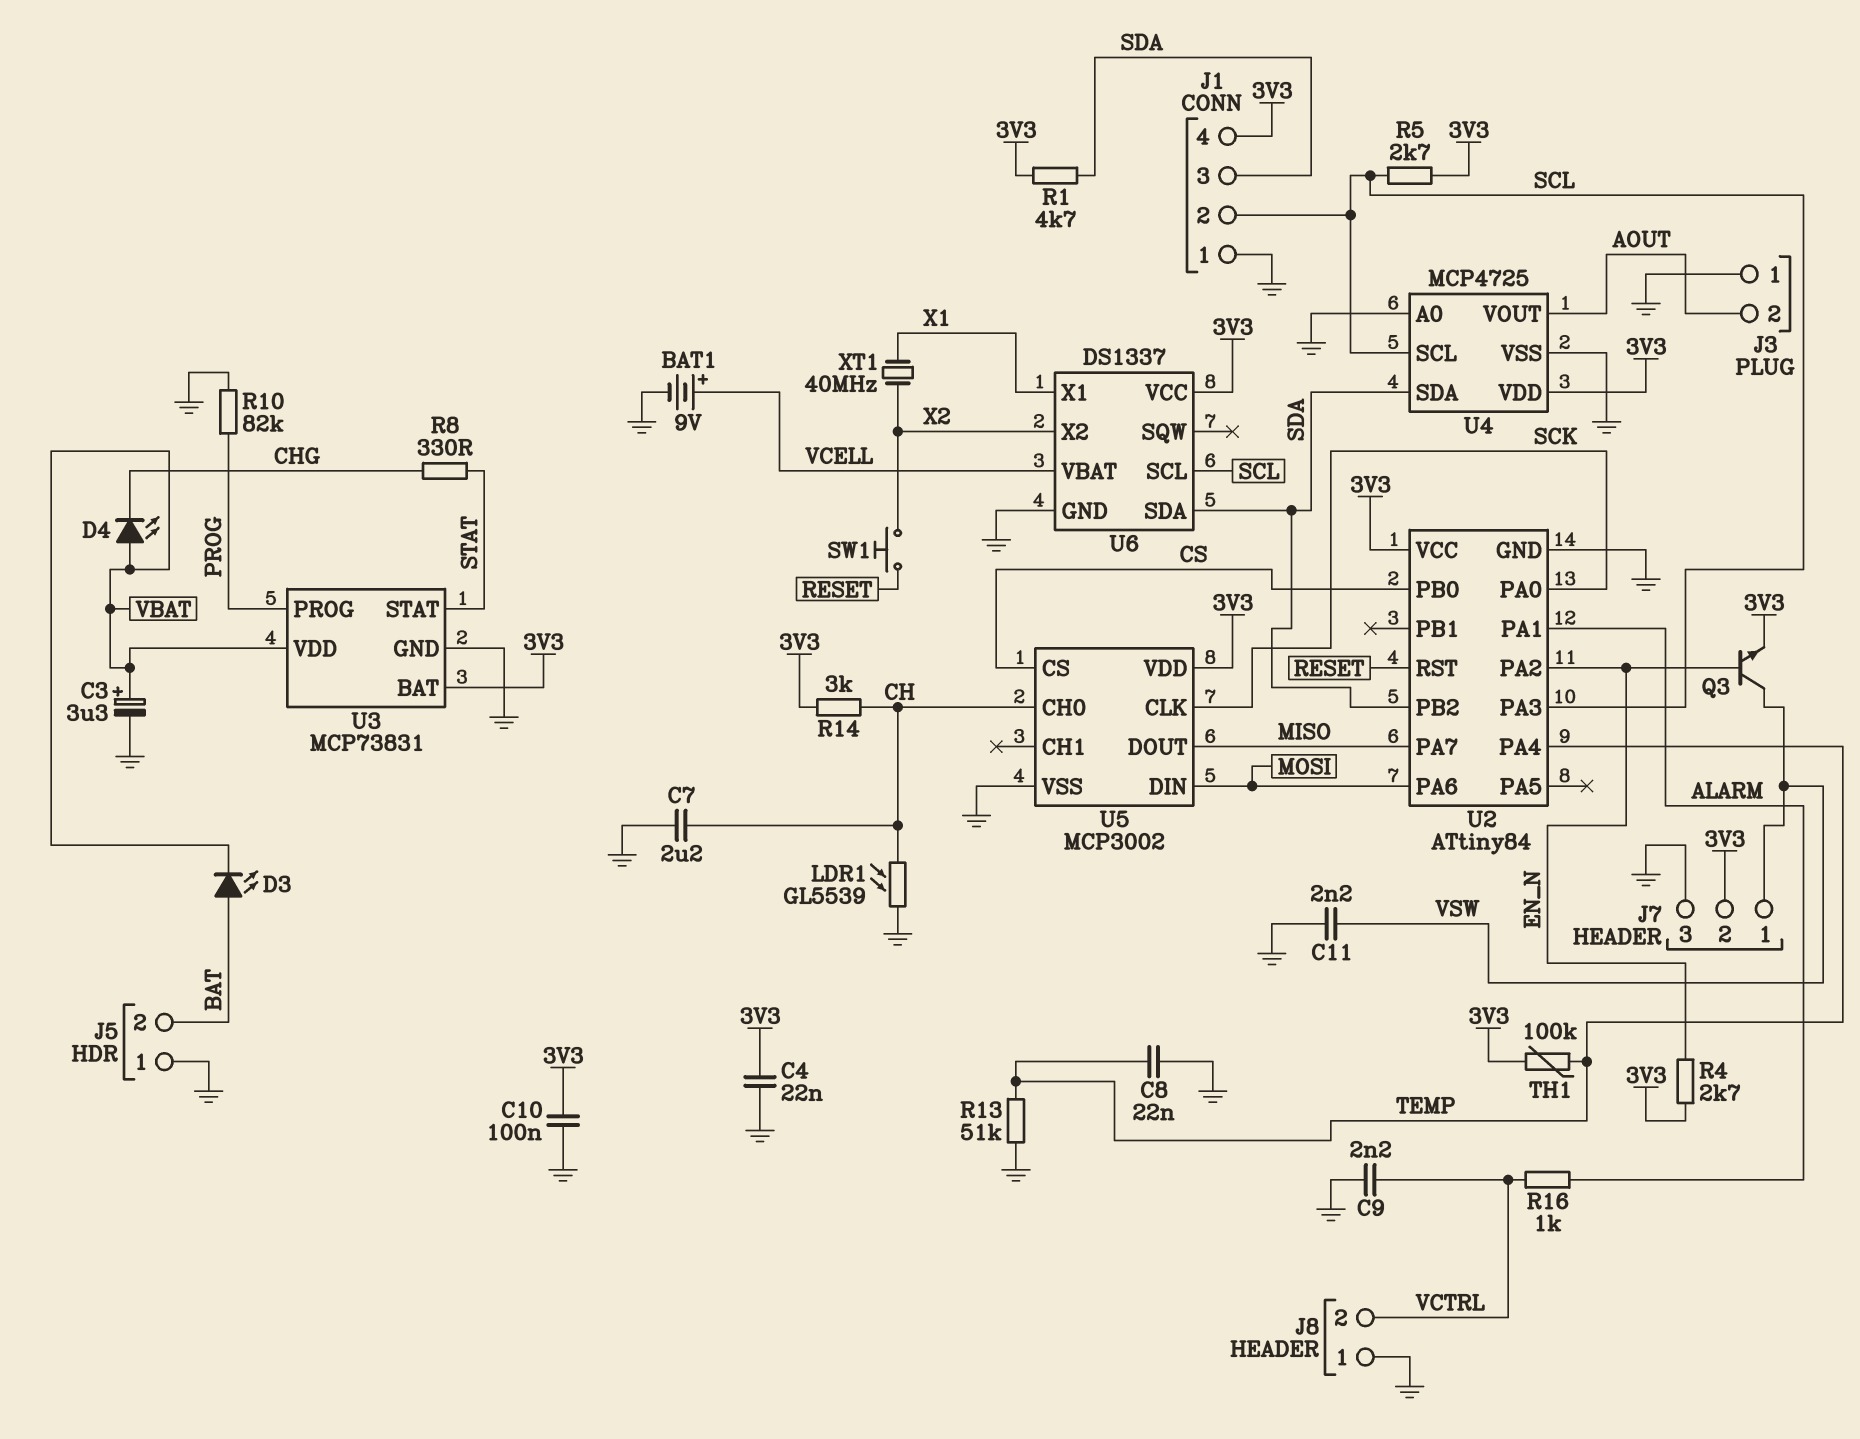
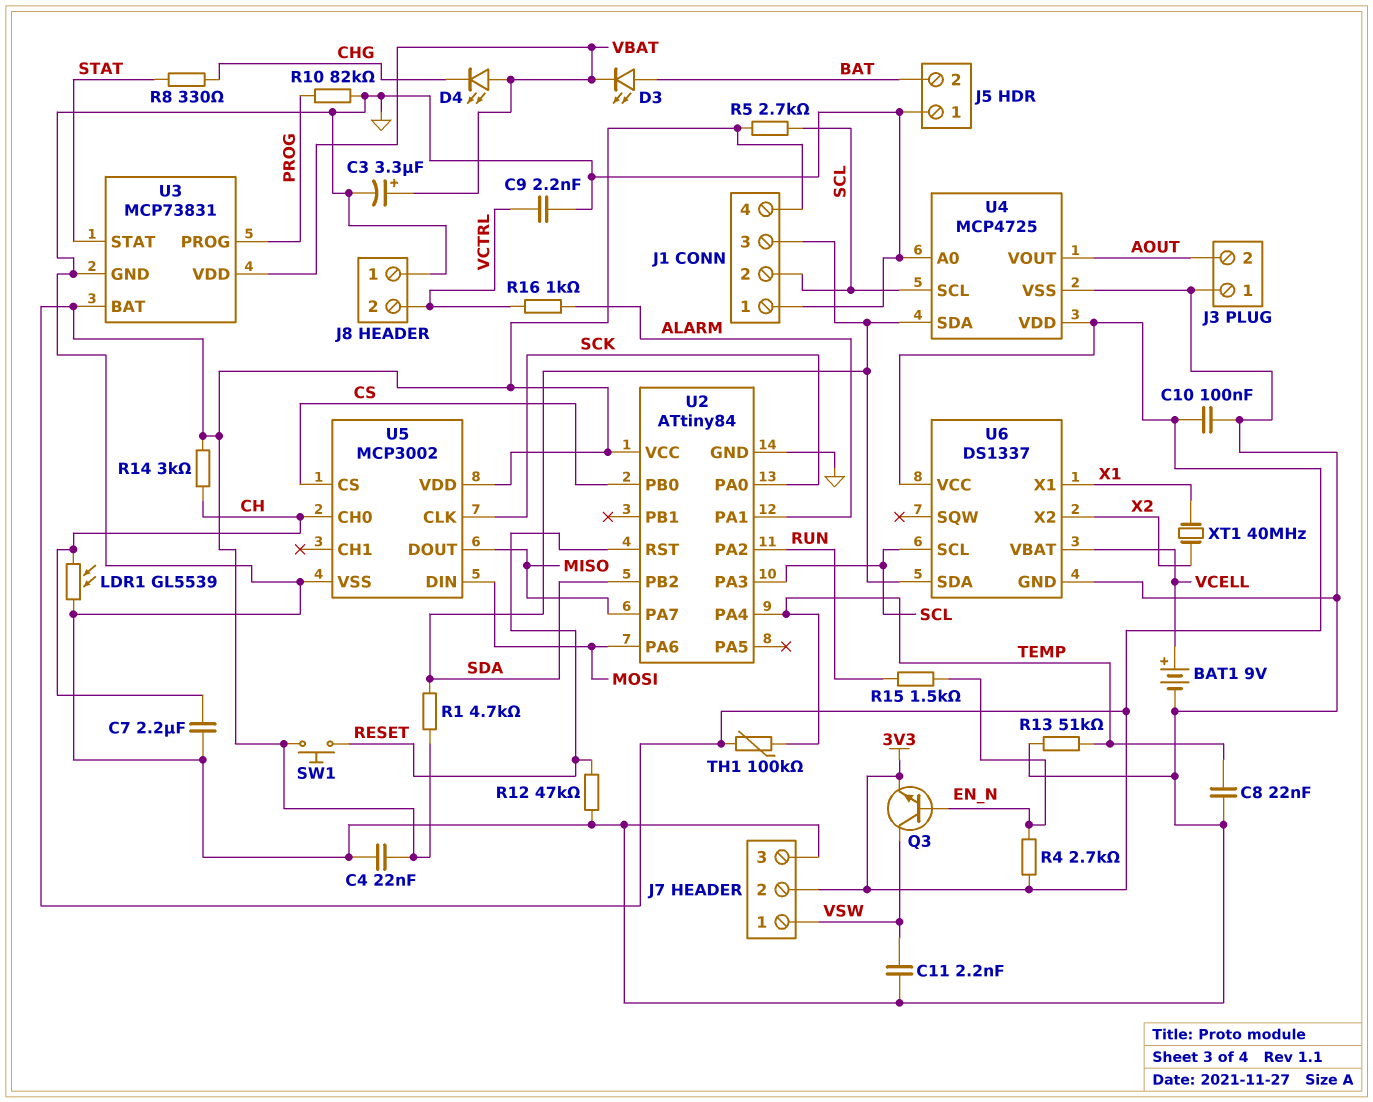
R12: none -> 47k (GND, RESET)
R15: none -> 1.5k (EN_N, RUN)
SW1: button (RESET, X2) -> button (3V3, RESET)
U2 pin PA2: EN_N -> RUN

